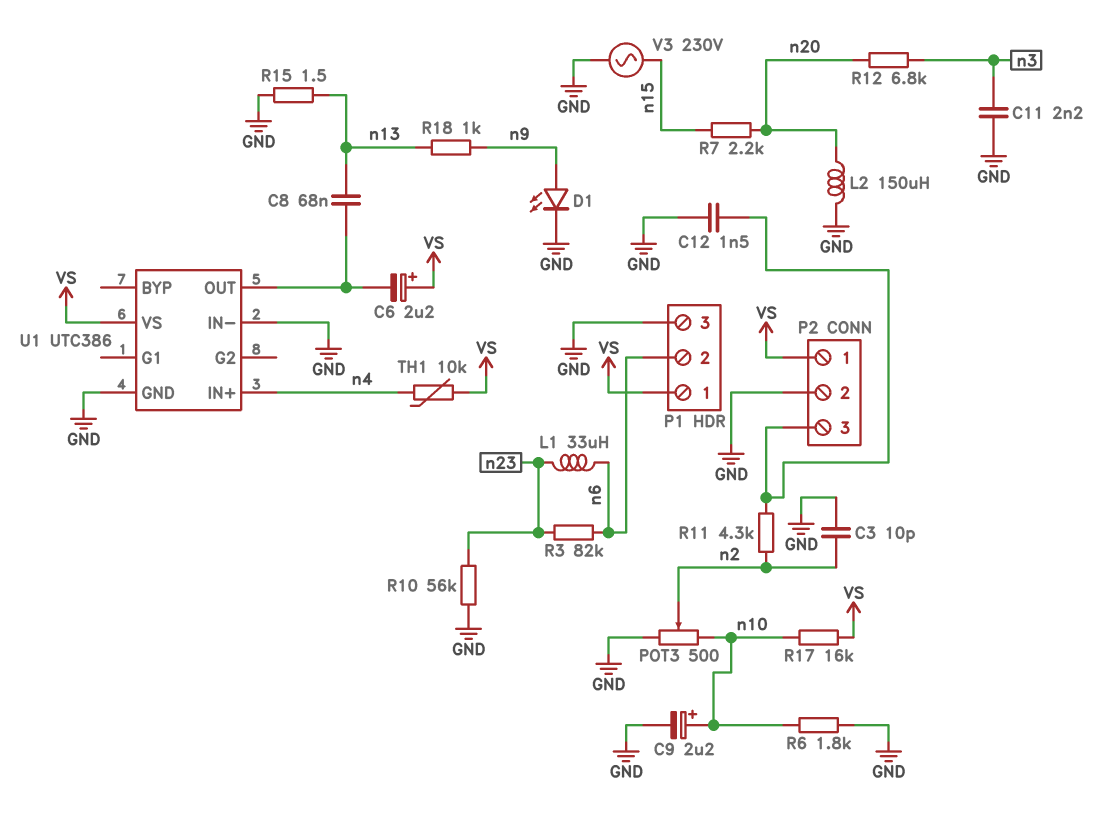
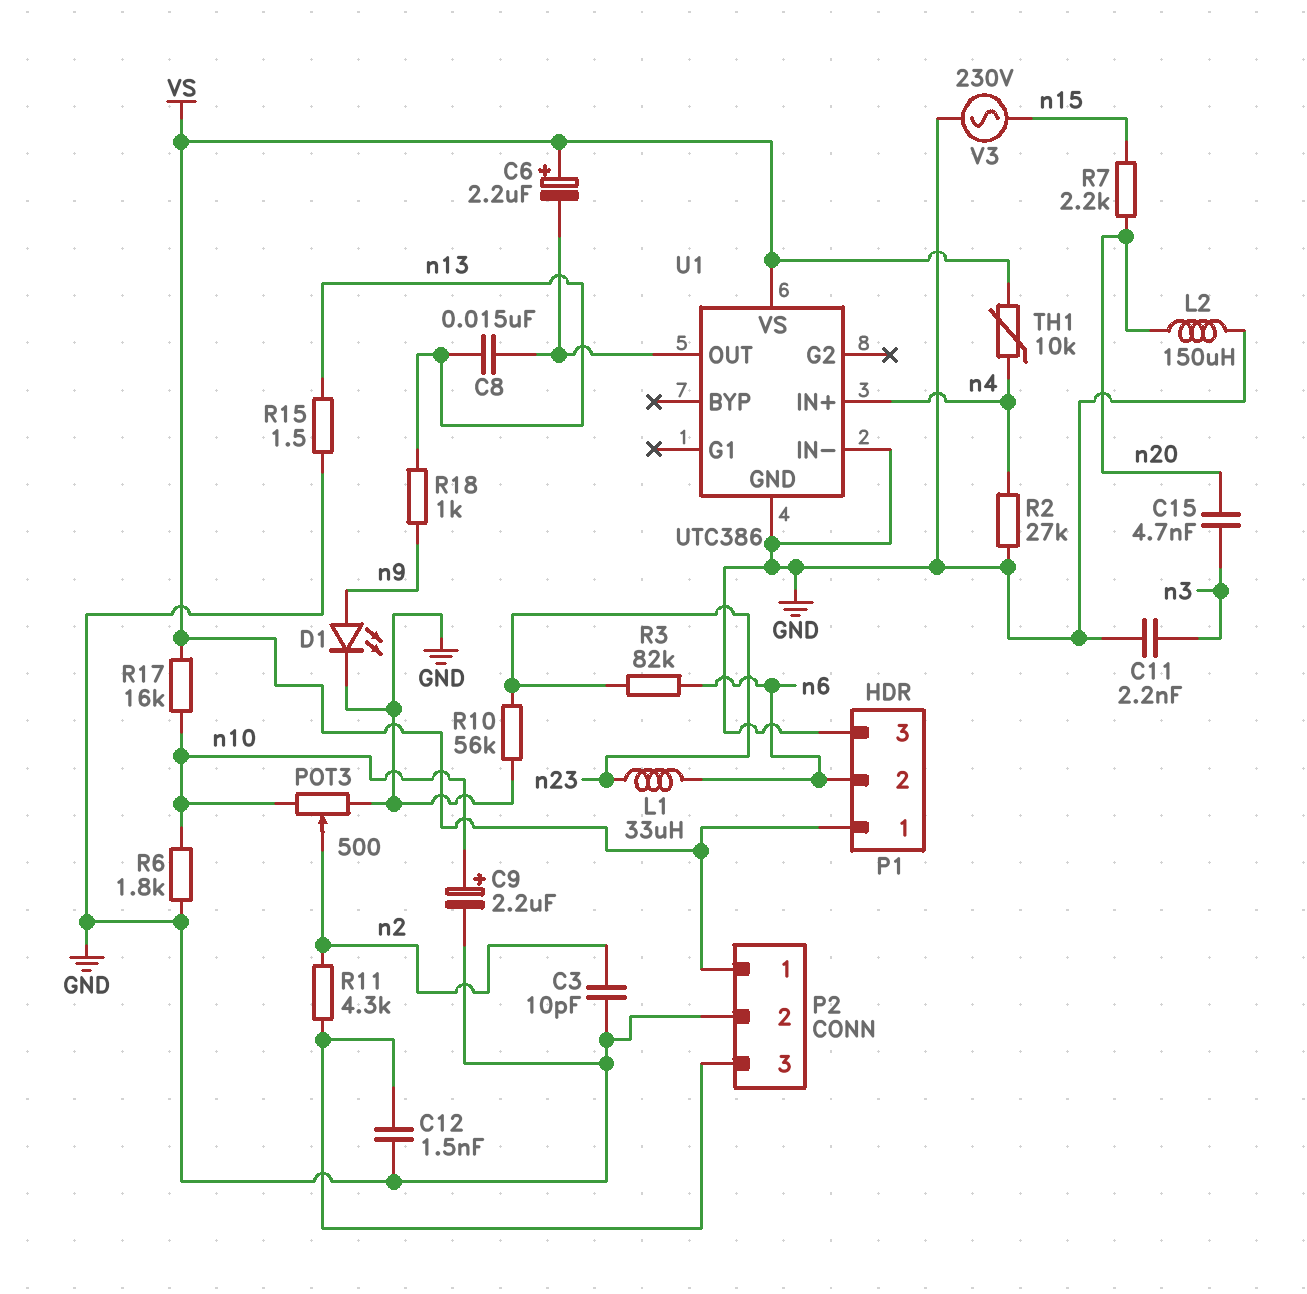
C8: 68nF (U1/OUT, n13) -> 15nF (U1/OUT, n13)
C15: none -> 4.7nF (n3, n20)
R2: none -> 27k (GND, n4)
R12: 6.8k (n3, n20) -> none

